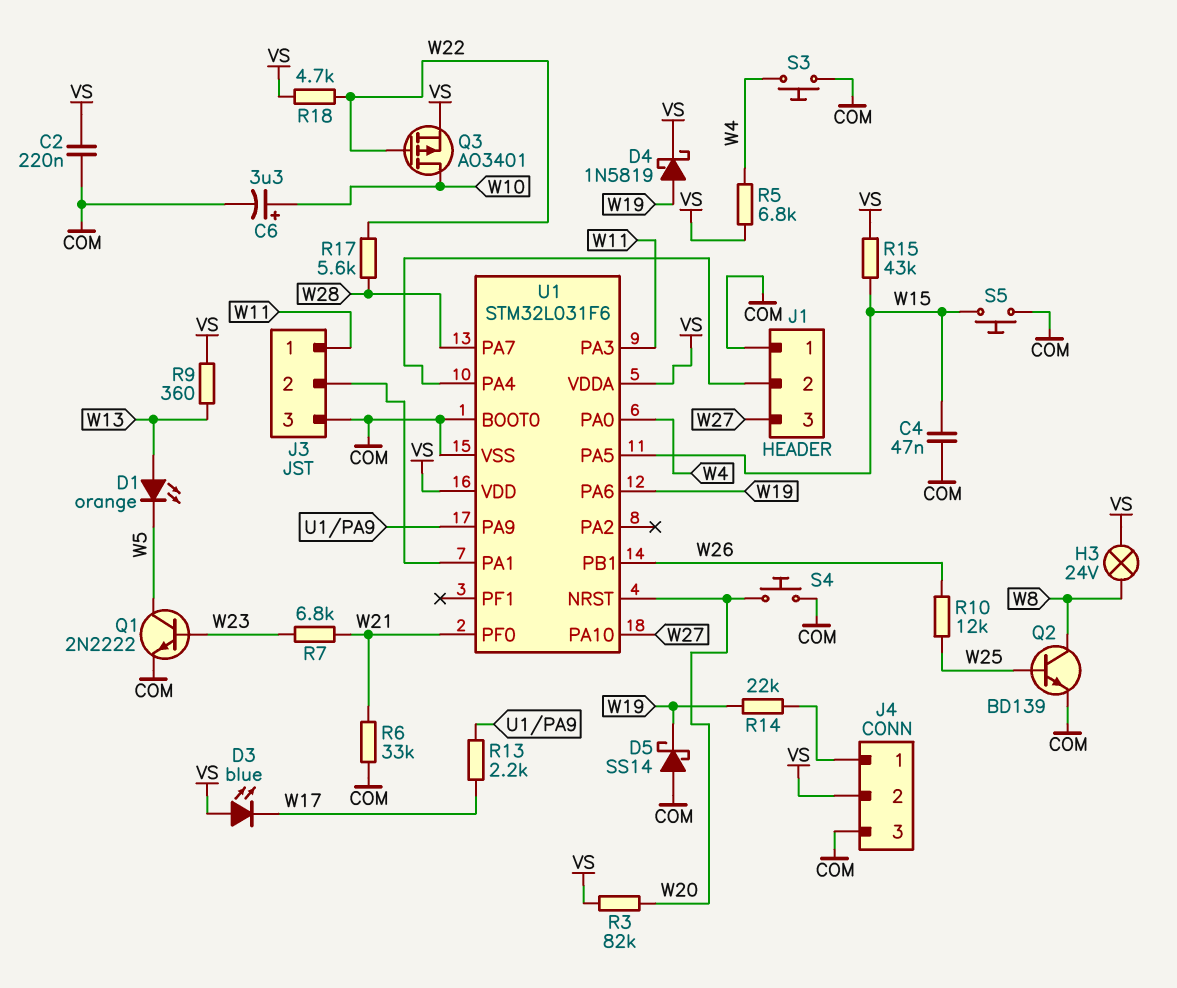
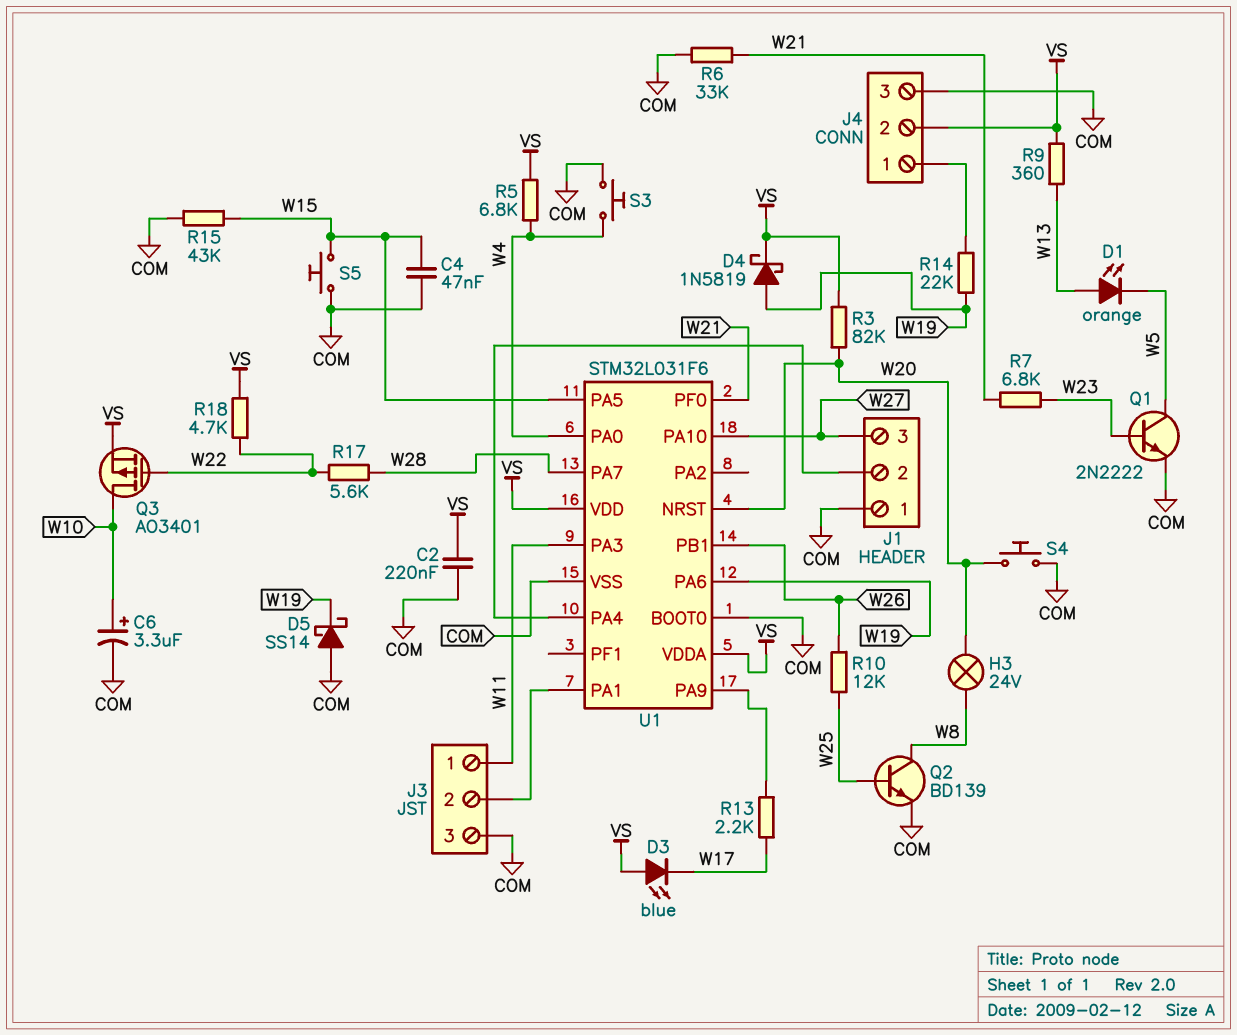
H3: lamp 24V (VS, W8) -> lamp 24V (W8, W20)
R15: 43k (VS, W15) -> 43k (COM, W15)

